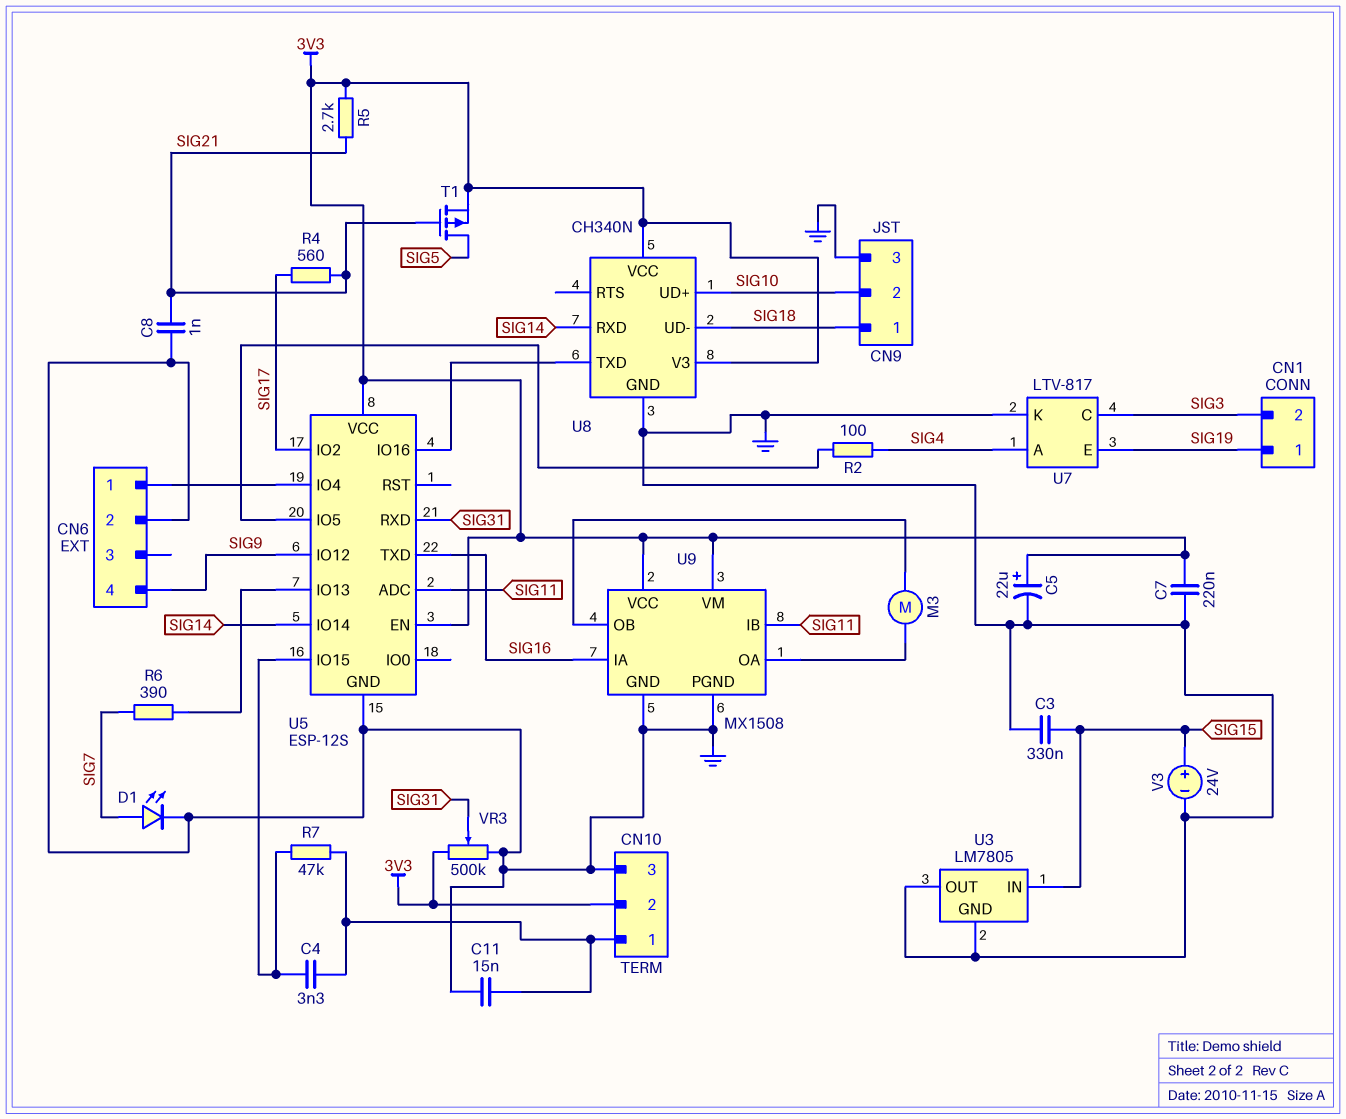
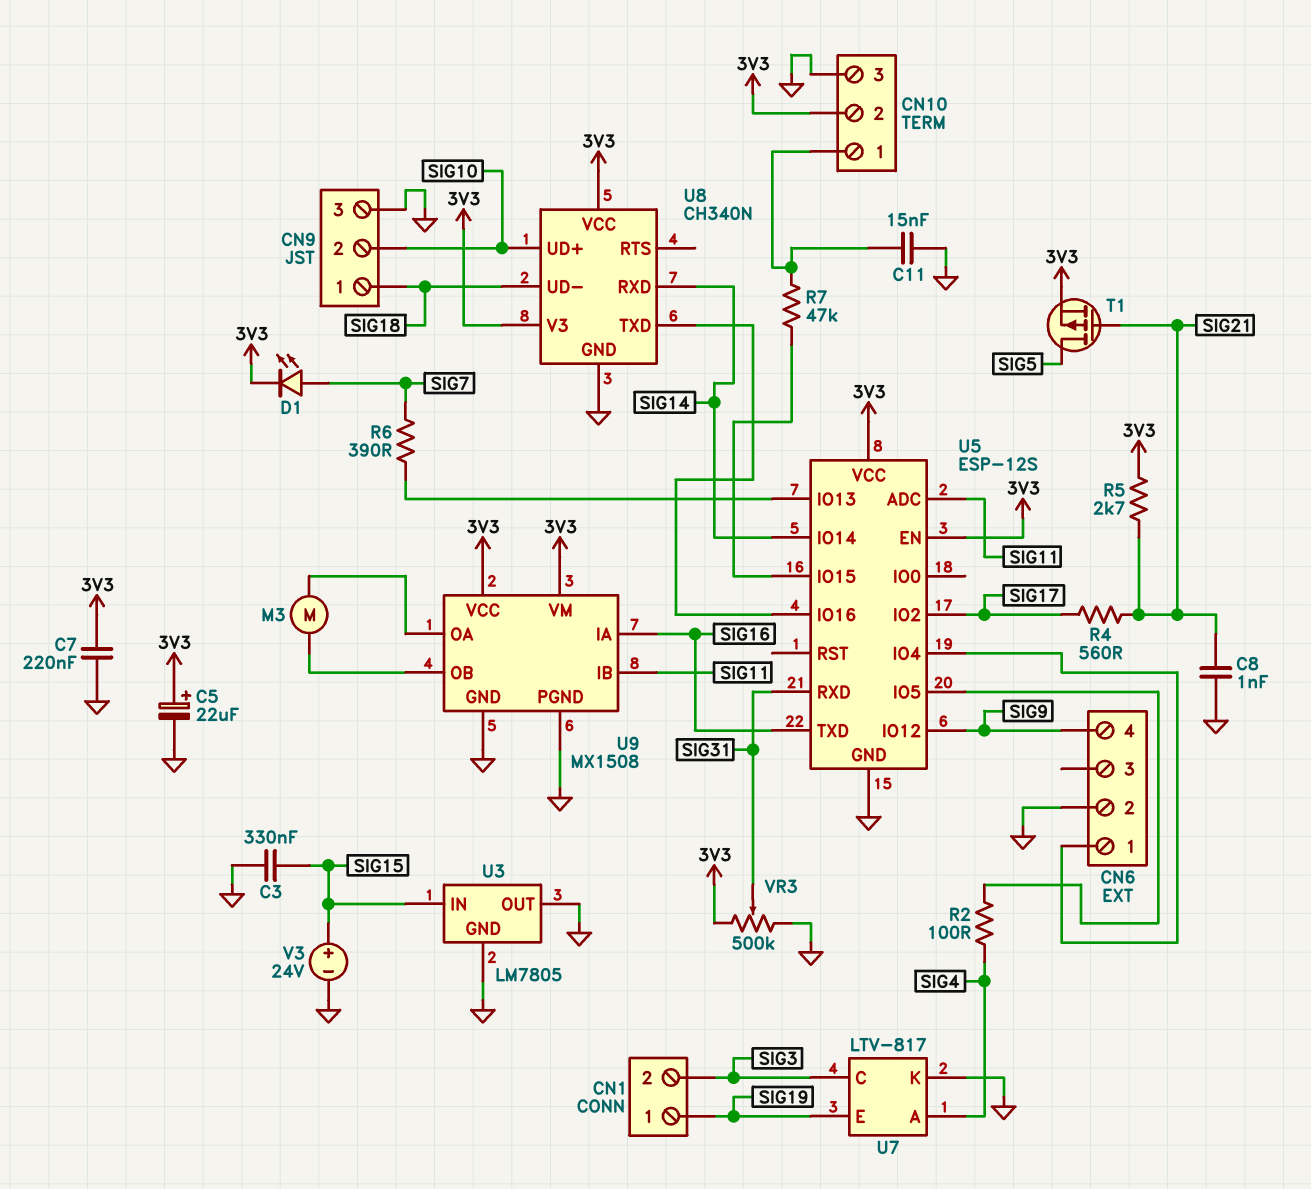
C4: 3.3nF (CN10/1, U5/IO15) -> none
D1: LED (A SIG7, K GND) -> LED (A SIG7, K 3V3)

